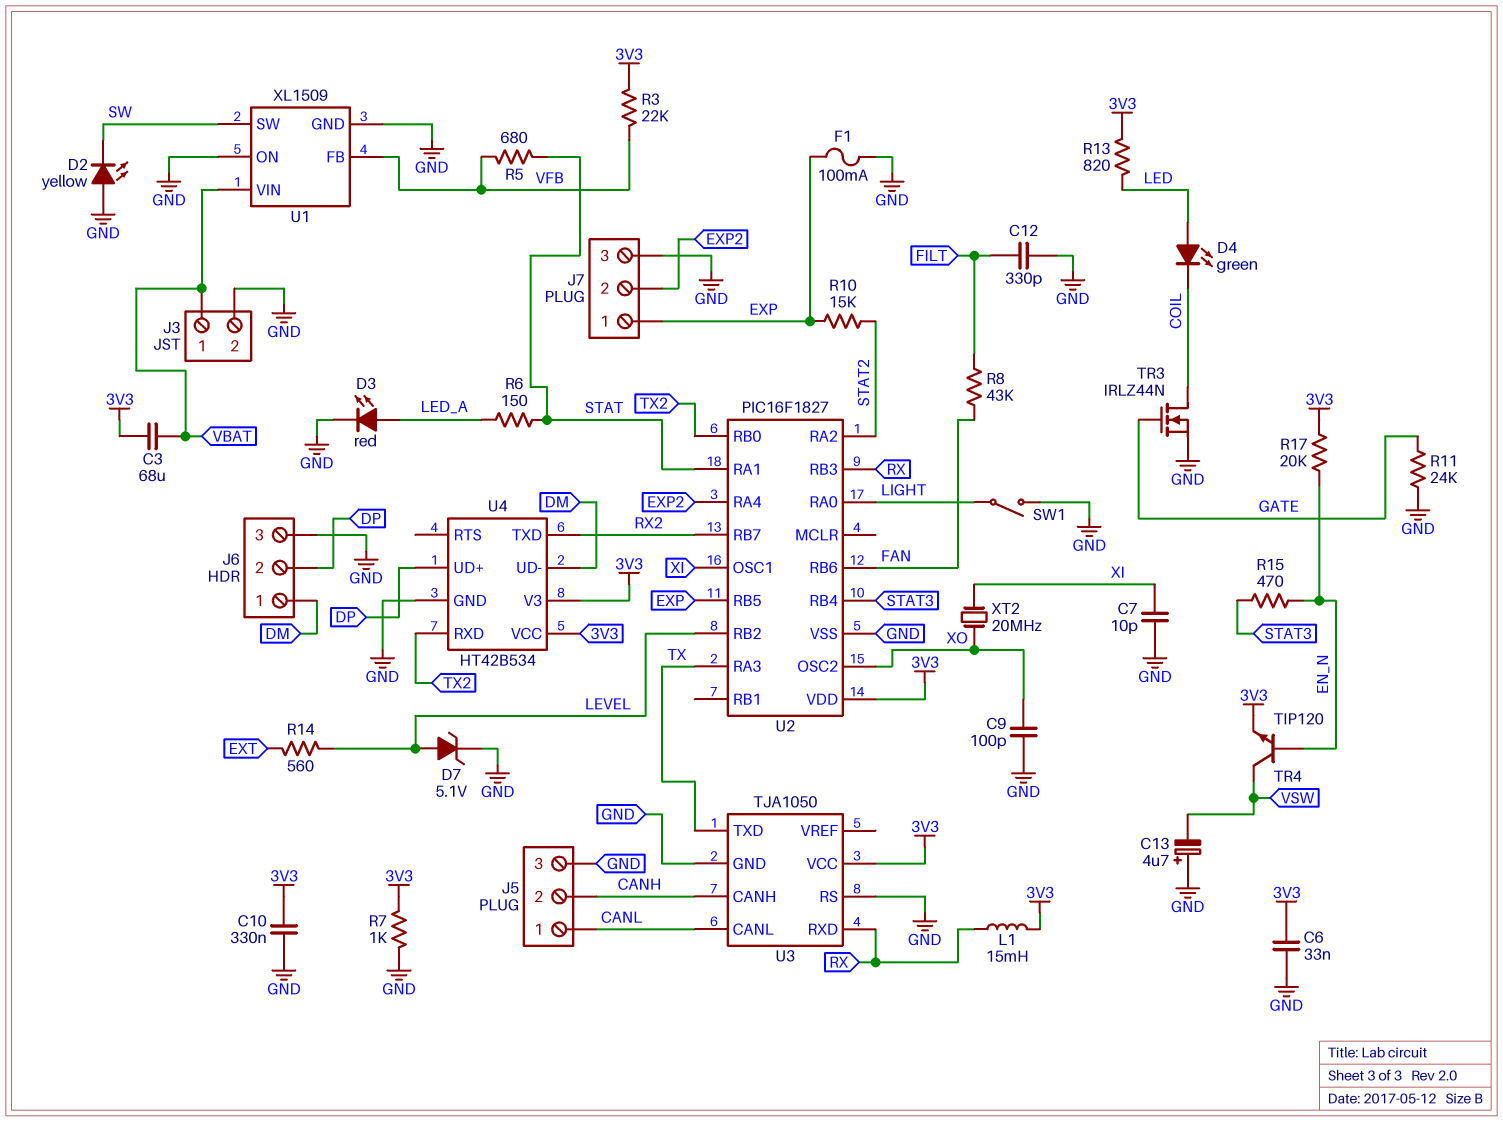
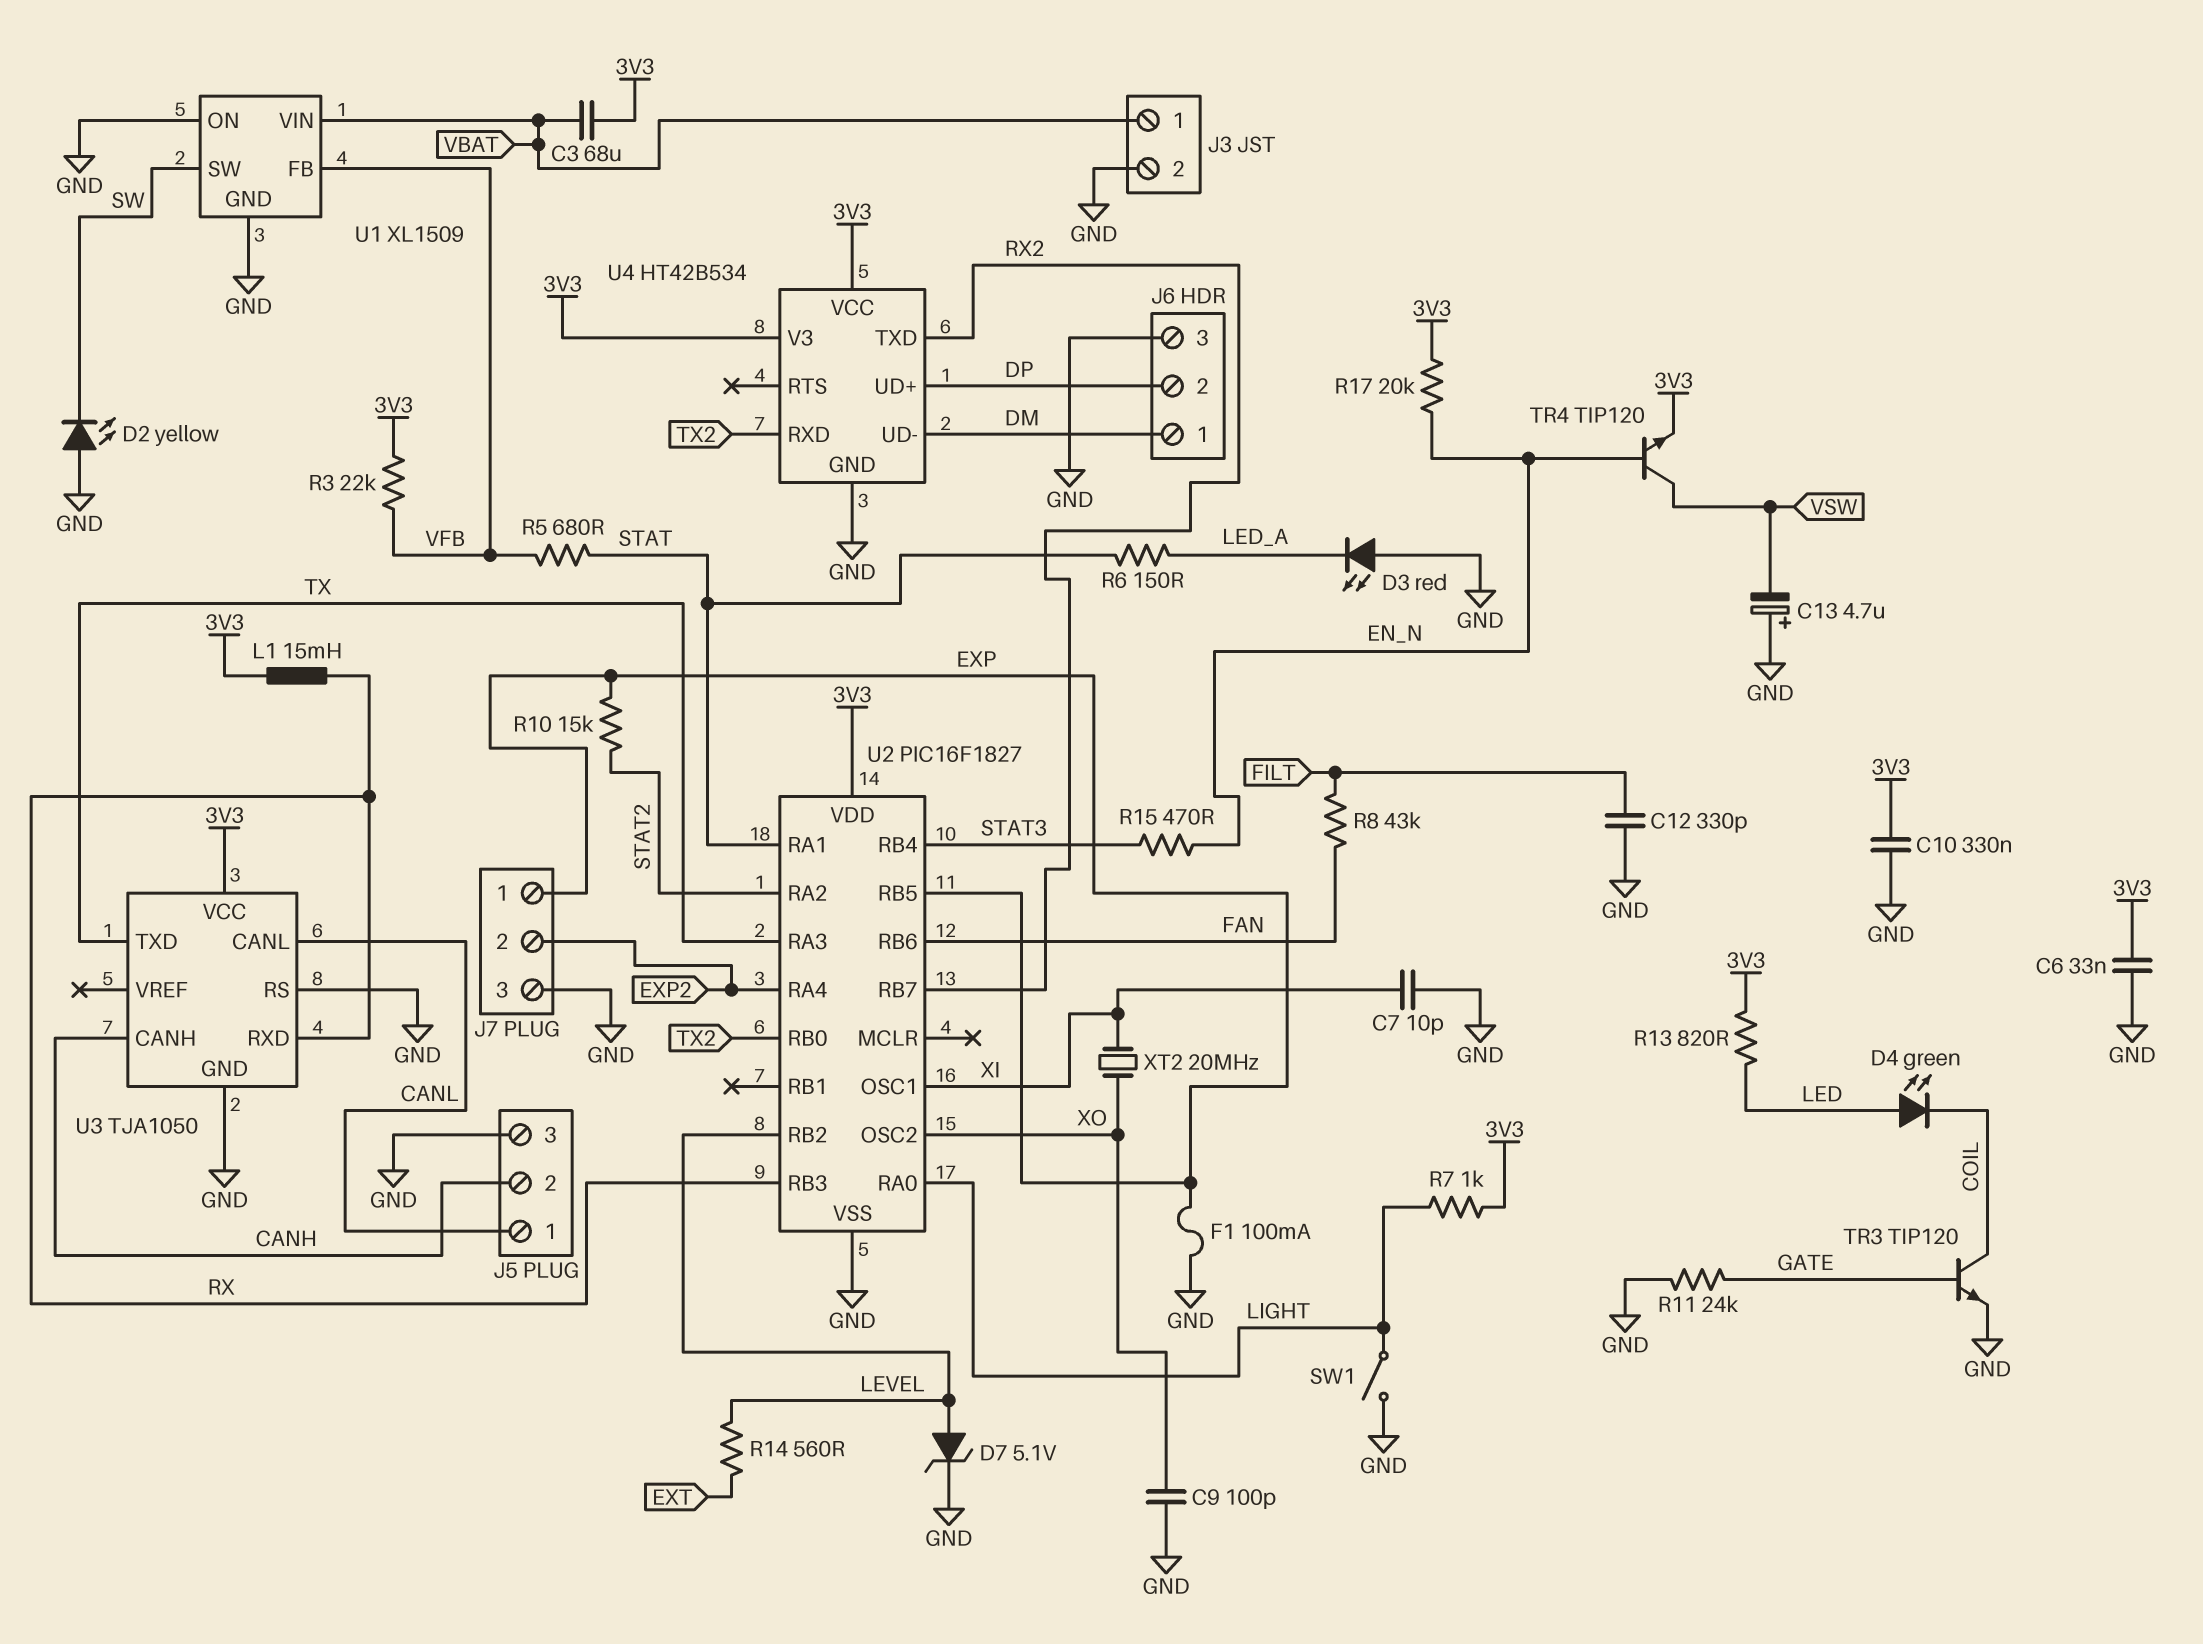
D3: LED red (A LED_A, K GND) -> LED red (A GND, K LED_A)
R7: 1k (3V3, GND) -> 1k (3V3, LIGHT)
TR3: NMOS IRLZ44N (G GATE, D COIL, S GND) -> NPN TIP120 (B GATE, C COIL, E GND)

